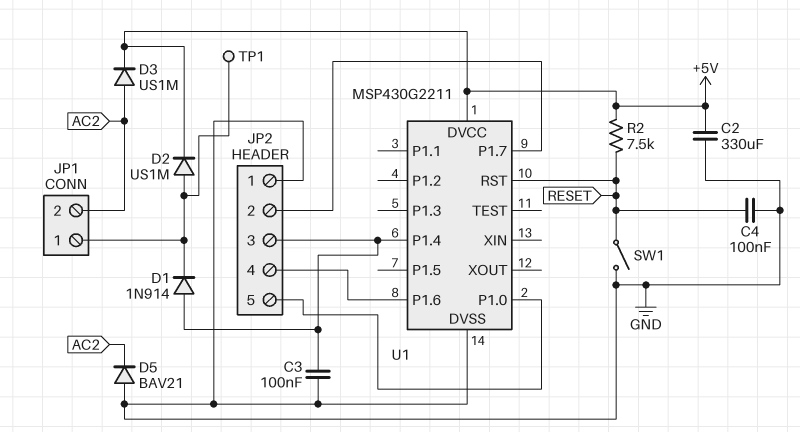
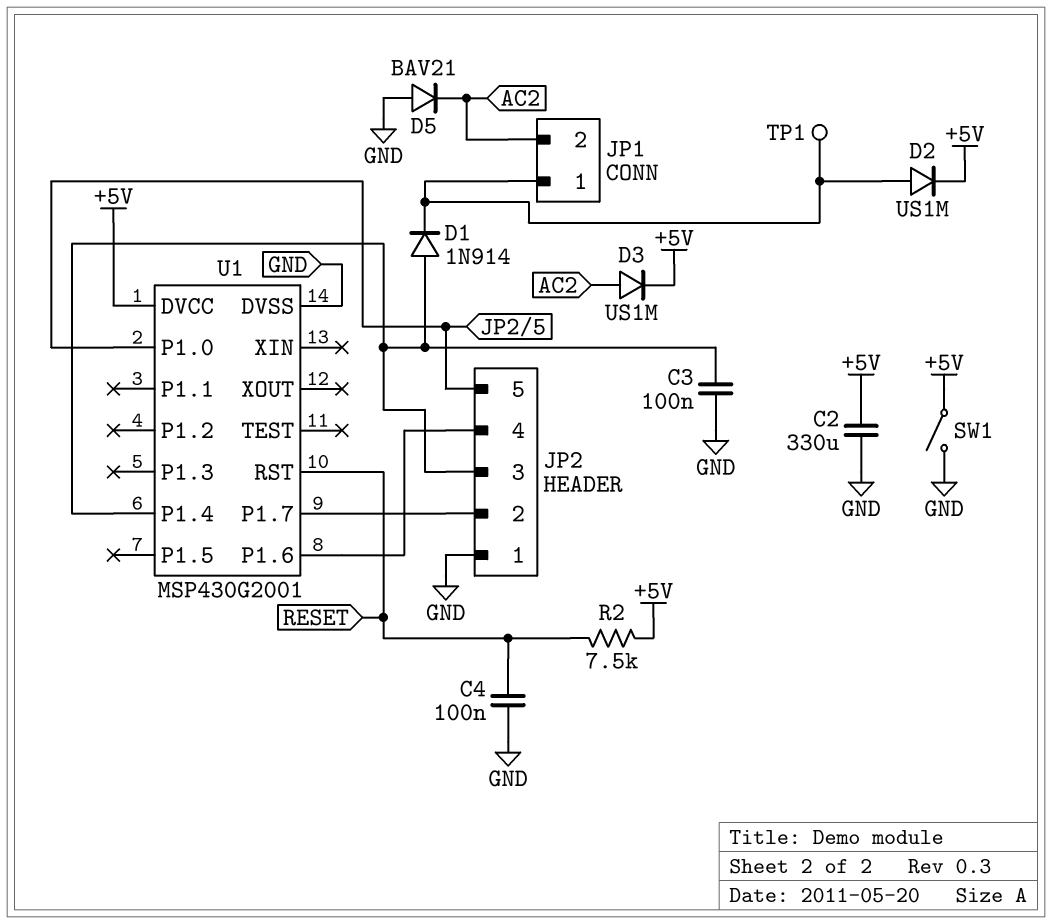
SW1: switch (GND, RESET) -> switch (+5V, GND)
U1: MSP430G2211 -> MSP430G2001

